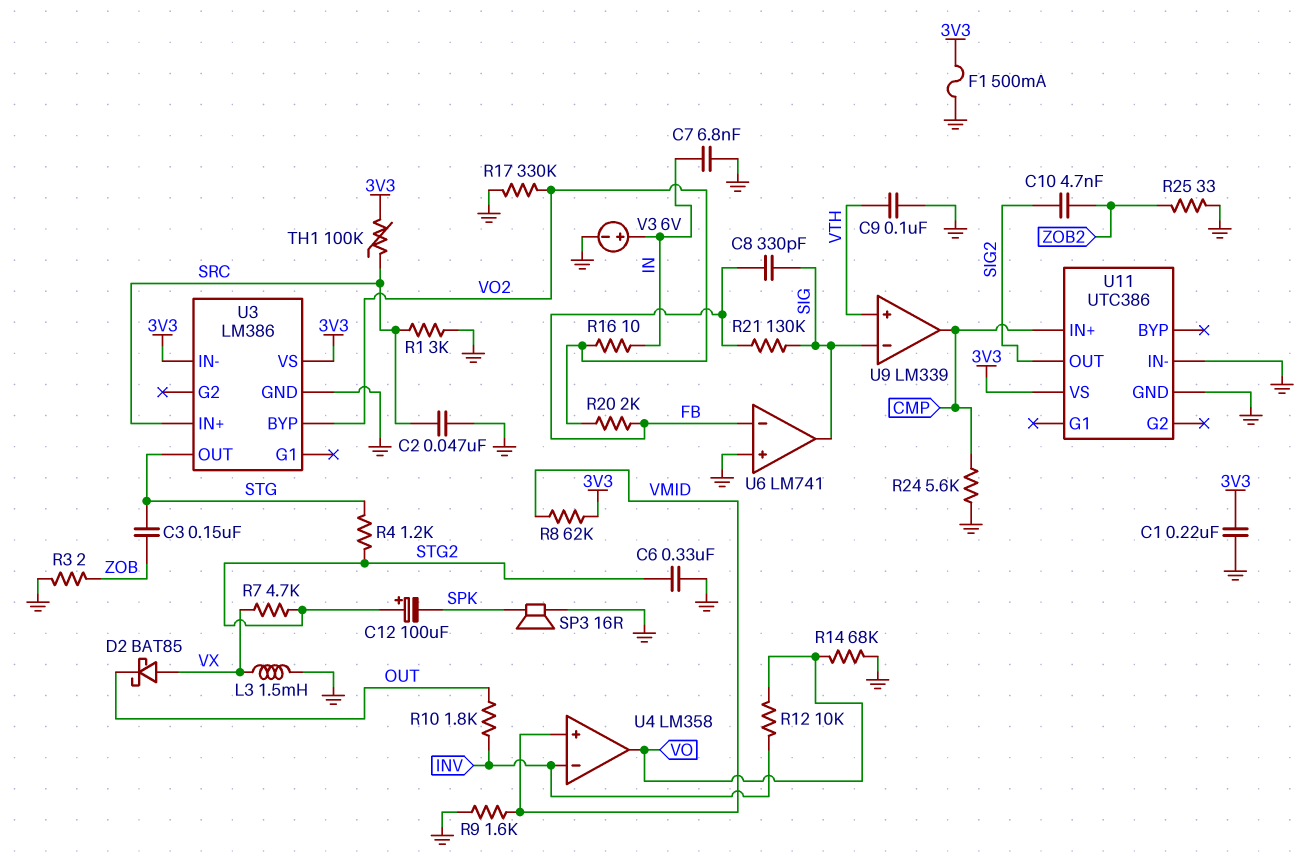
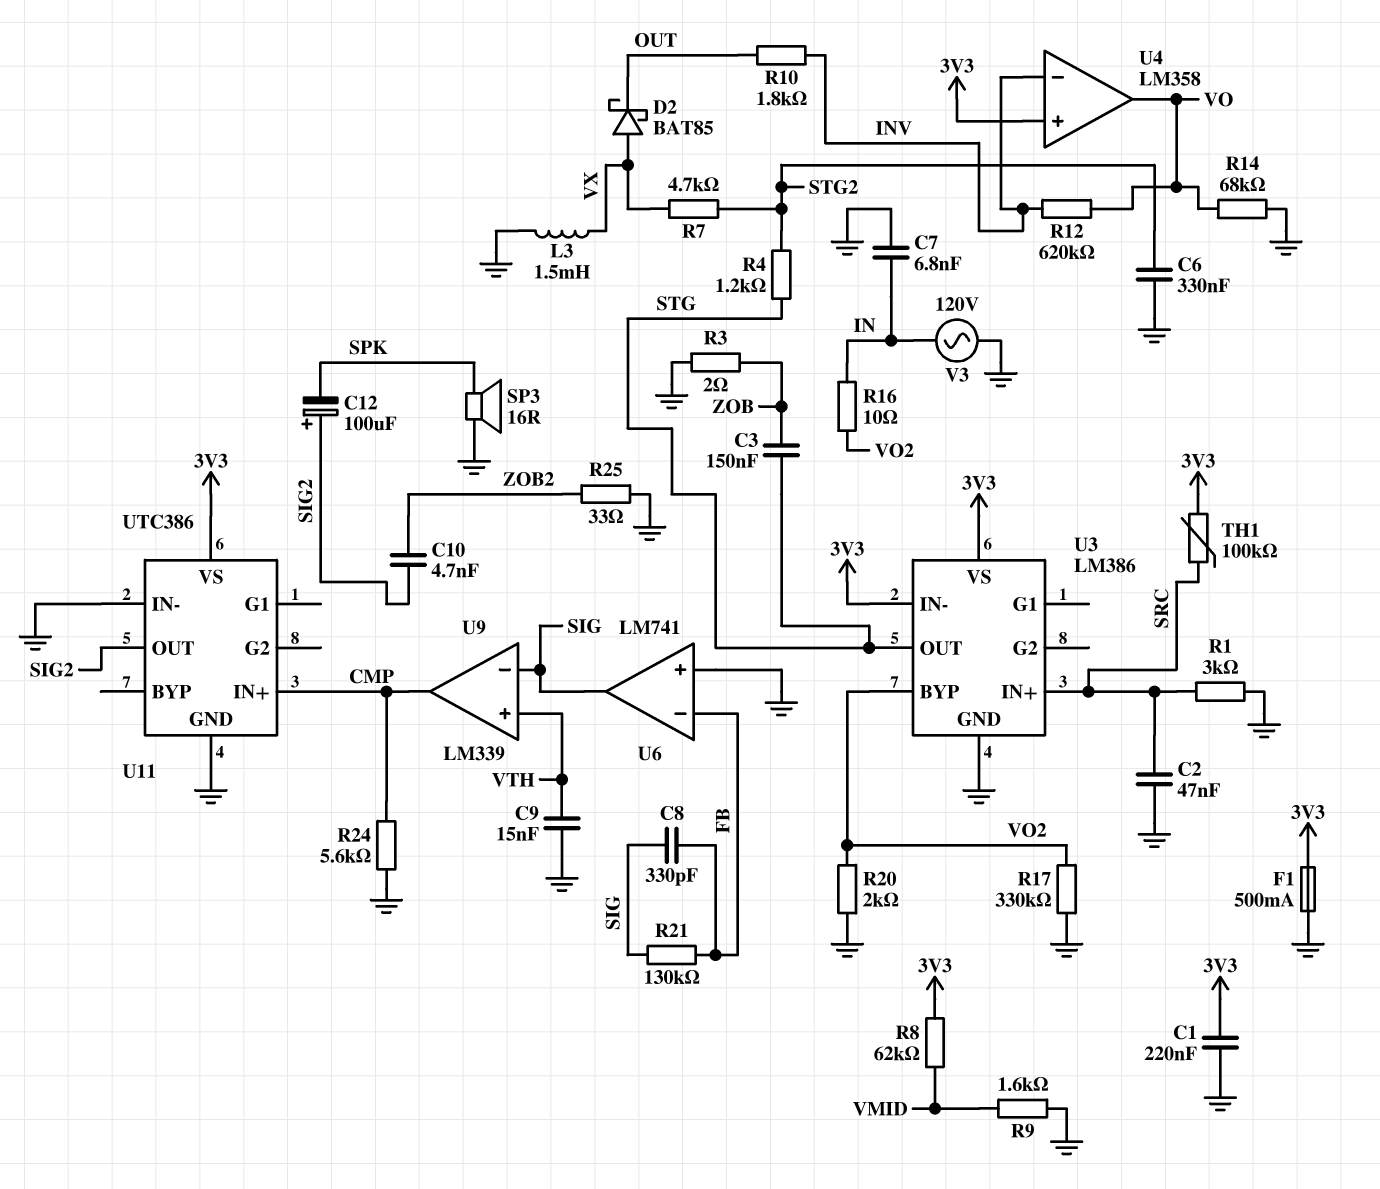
C9: 100nF (GND, VTH) -> 15nF (GND, VTH)
C12: 100uF (plus STG2, minus SPK) -> 100uF (plus SIG2, minus SPK)
R12: 10k (INV, VO) -> 620k (INV, VO)
R20: 2k (FB, VO2) -> 2k (GND, VO2)
U4 pin in+: VMID -> 3V3
V3: 6V (plus IN, minus GND) -> AC 120V (GND, IN)

